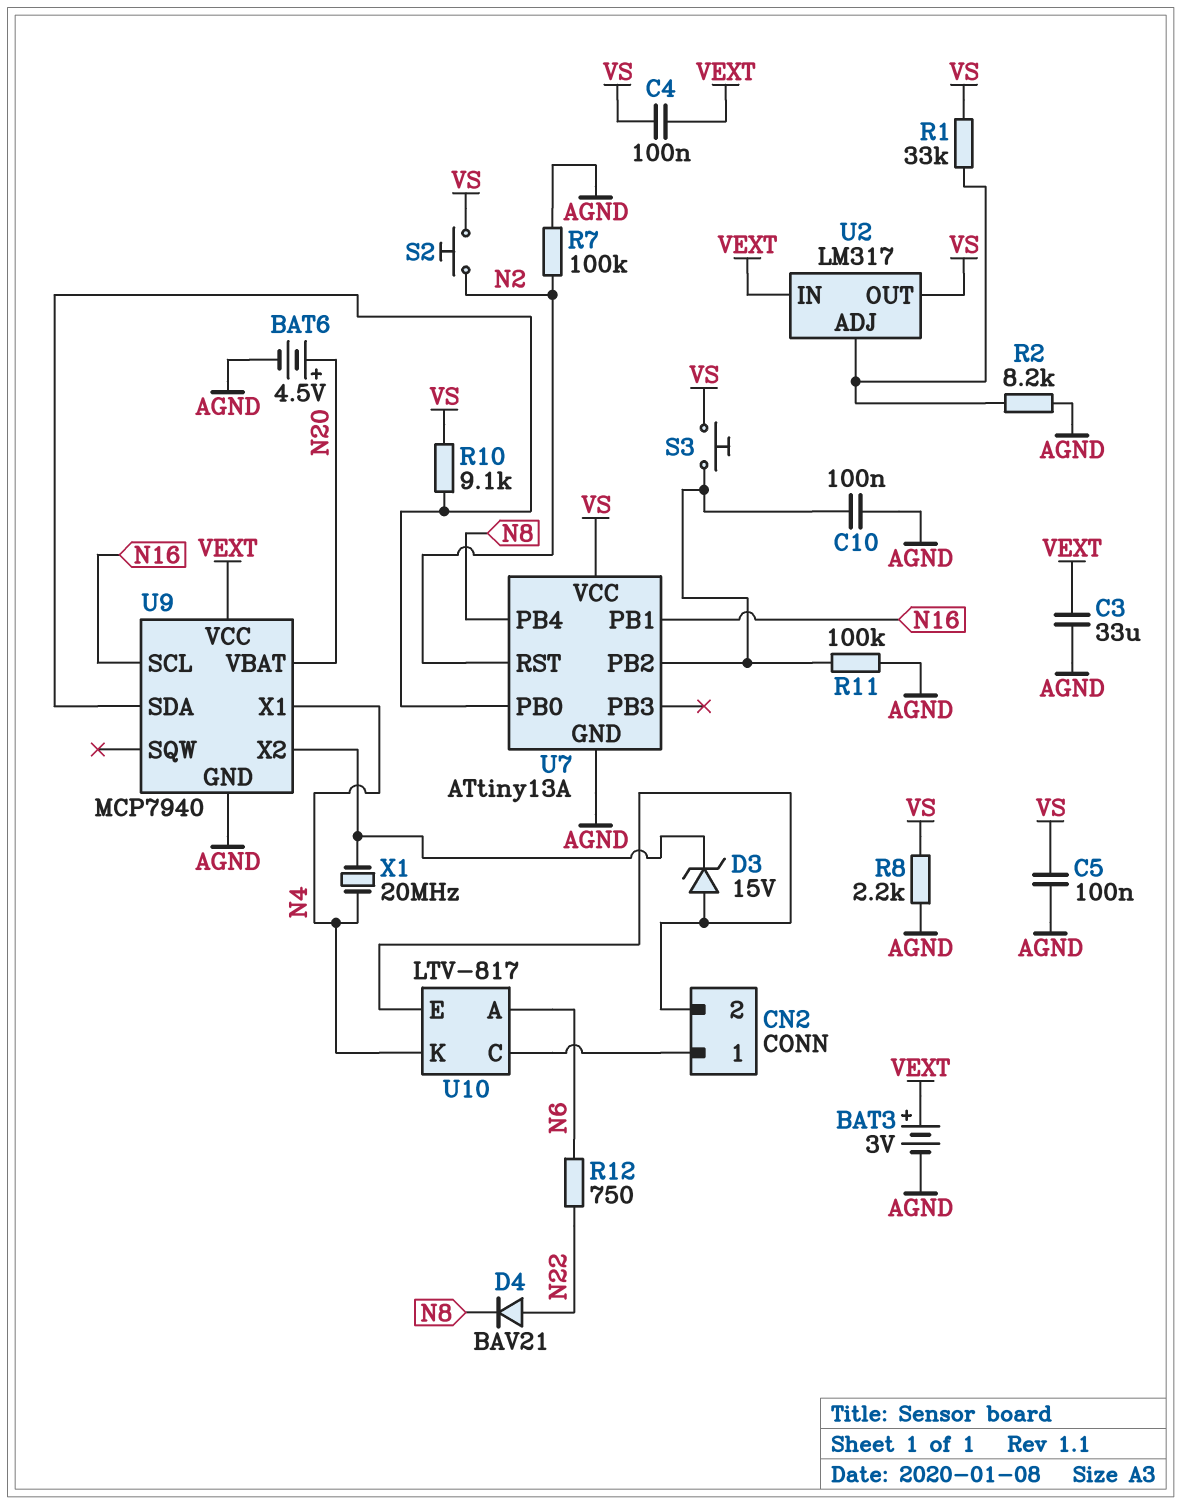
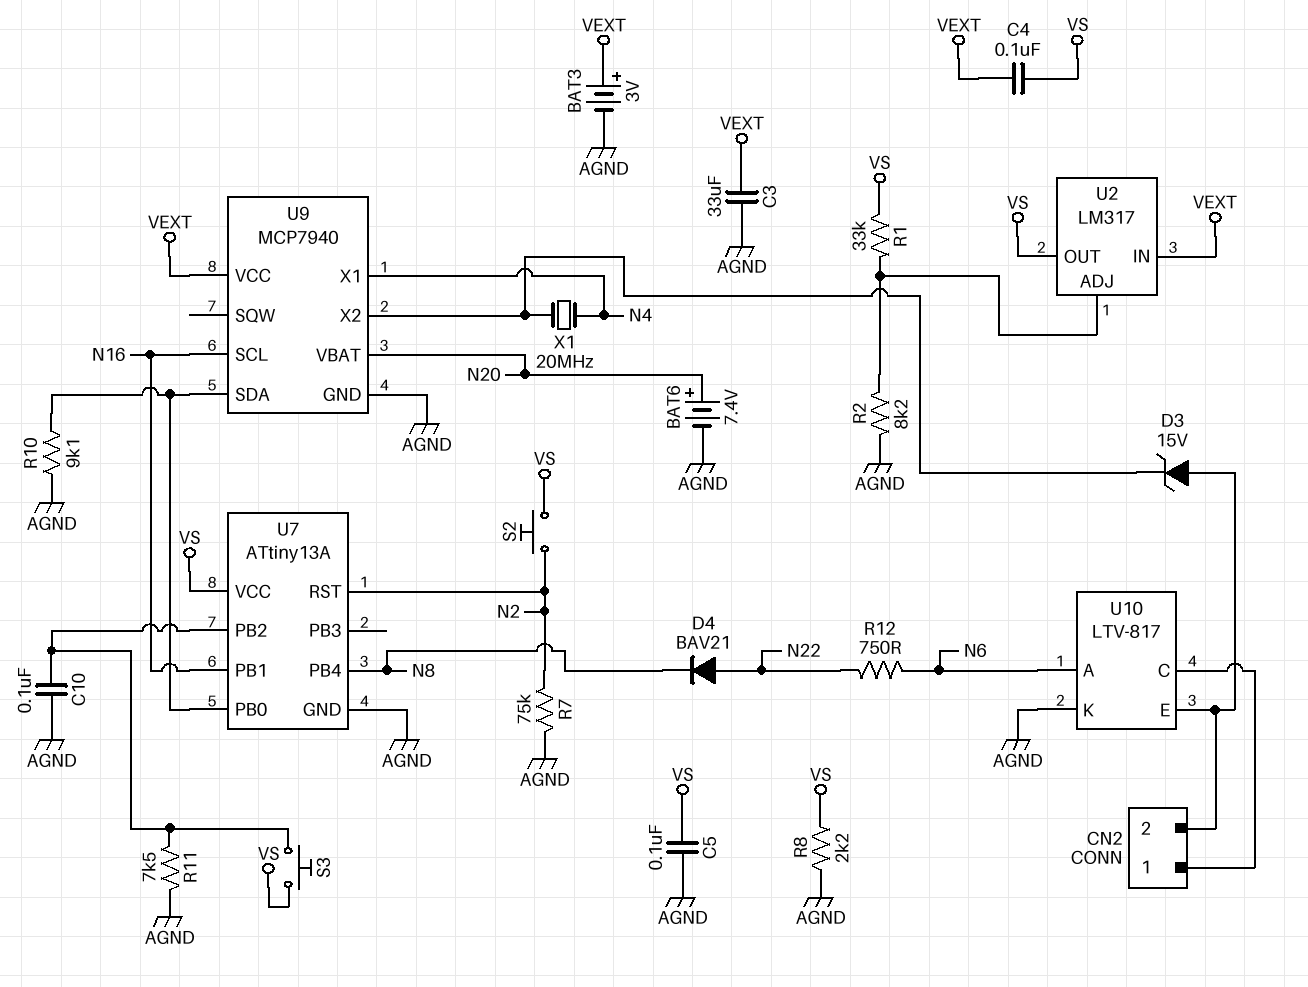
BAT6: 4.5V (plus N20, minus AGND) -> 7.4V (plus N20, minus AGND)
R7: 100k (AGND, N2) -> 75k (AGND, N2)
R10: 9.1k (U7/PB0, VS) -> 9.1k (AGND, U7/PB0)
R11: 100k (AGND, U7/PB2) -> 7.5k (AGND, U7/PB2)
U10 pin K: N4 -> AGND

